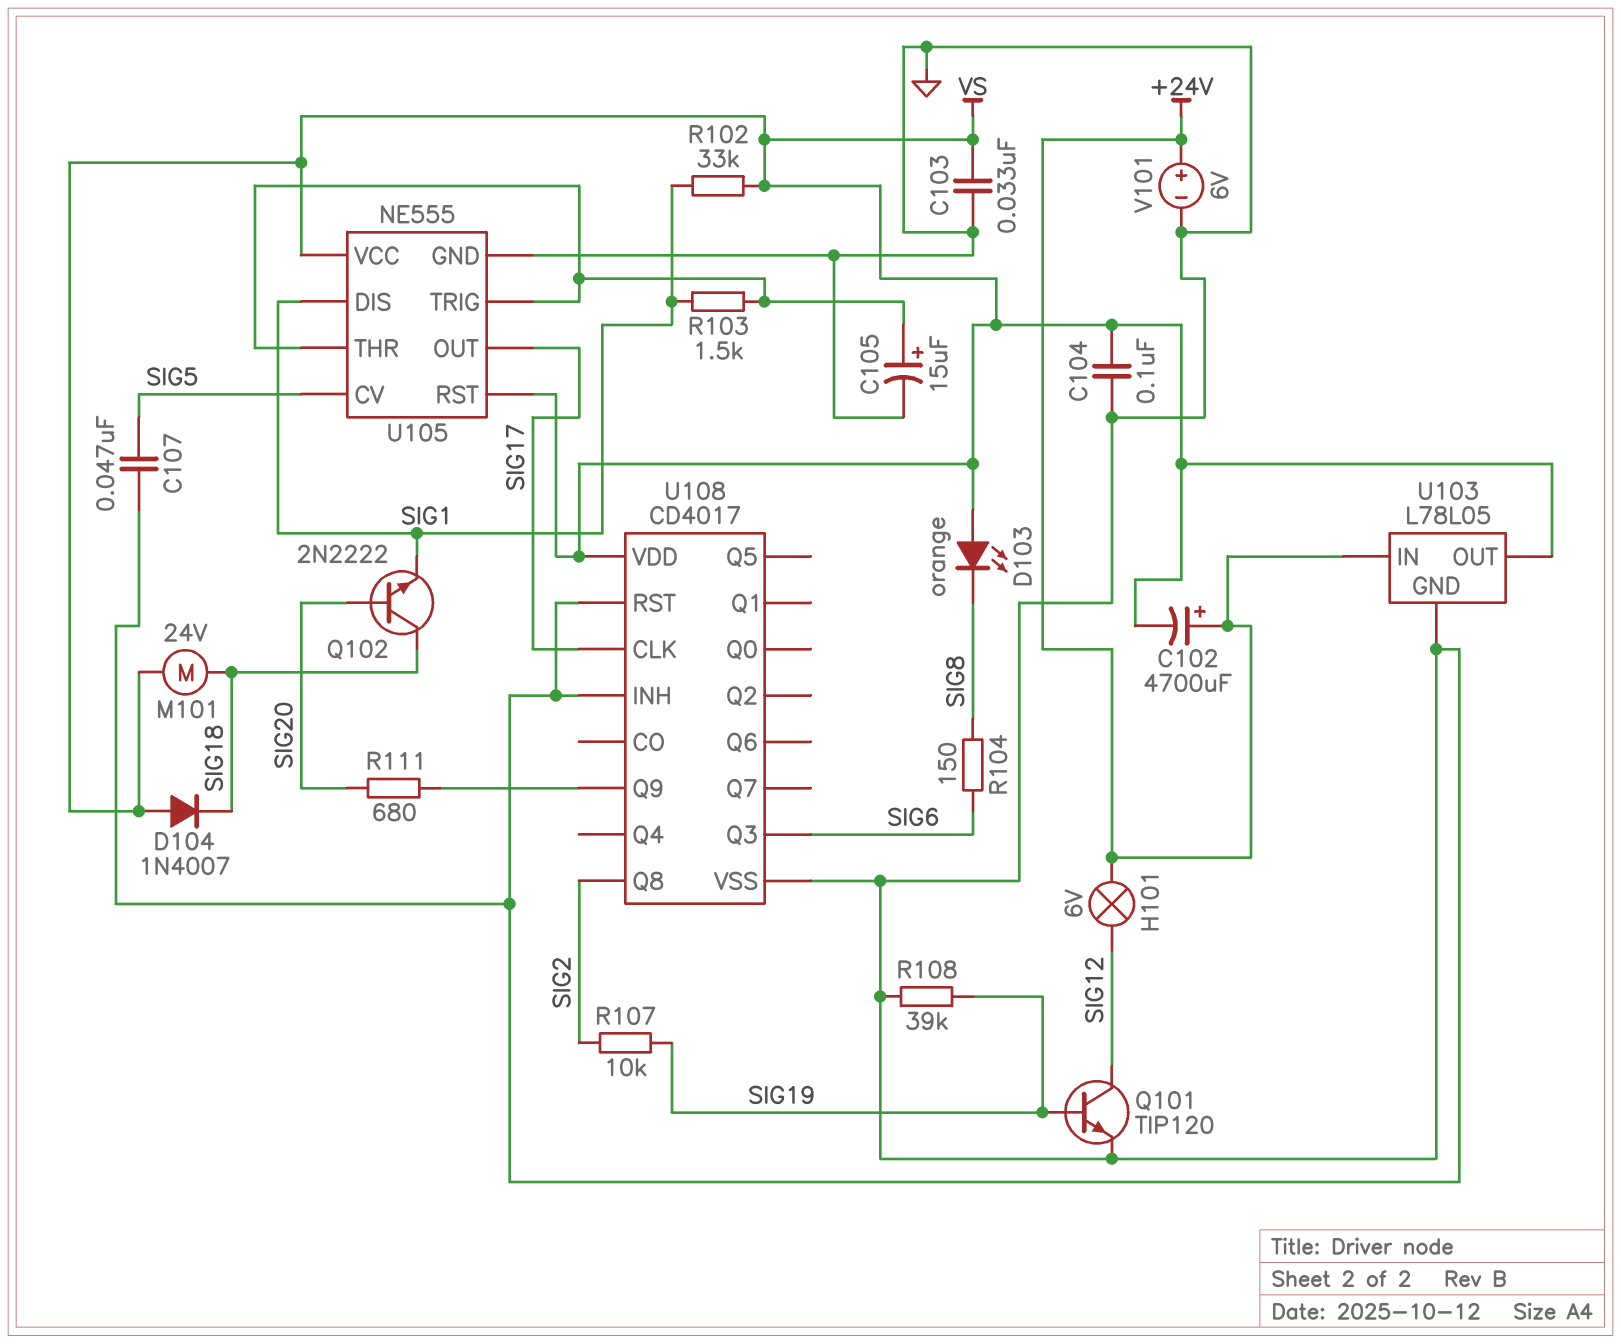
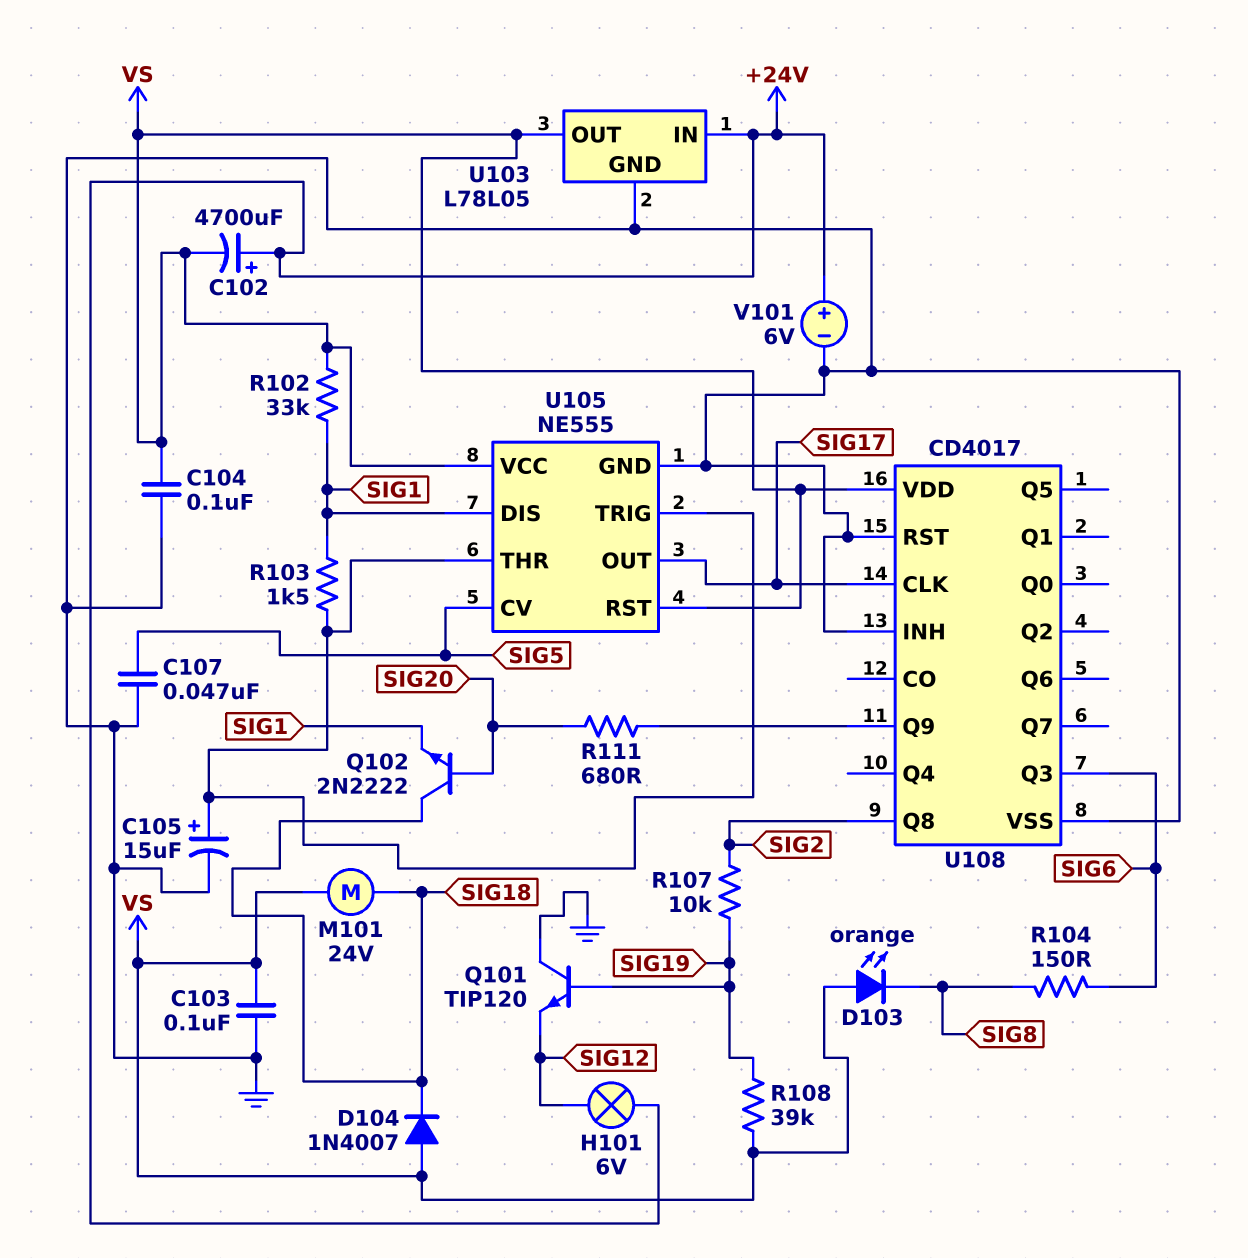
C103: 33nF (GND, VS) -> 100nF (GND, VS)
Q101: NPN TIP120 (B SIG19, C SIG12, E GND) -> NPN TIP120 (B SIG19, C GND, E SIG12)
R108: 39k (GND, SIG19) -> 39k (SIG19, VS)

